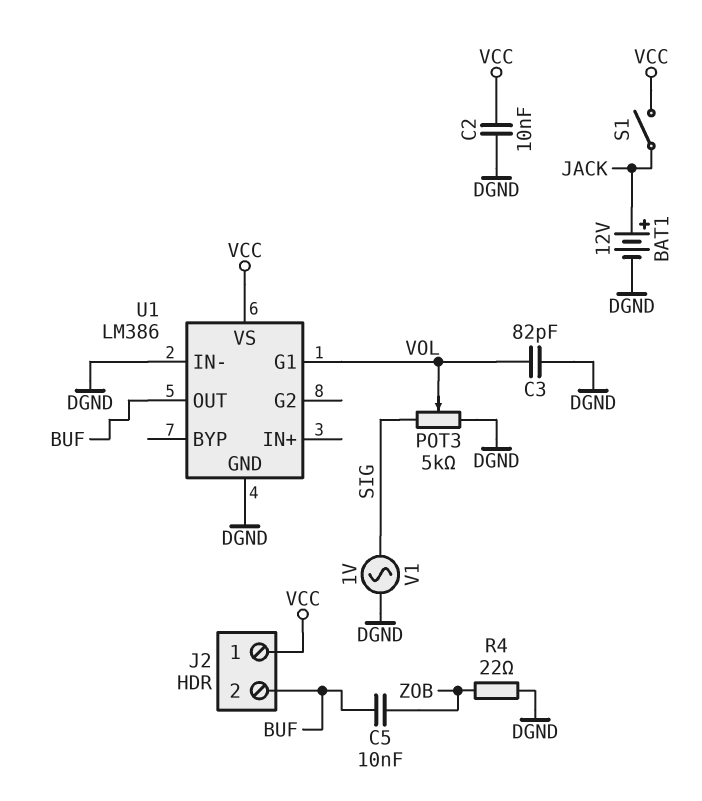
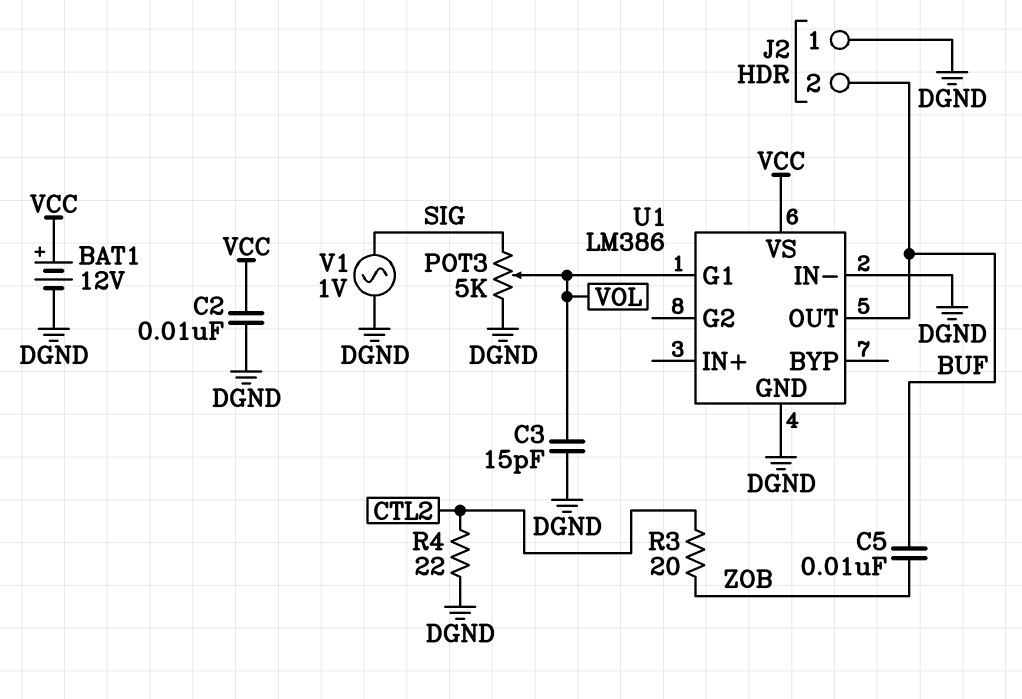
BAT1: 12V (plus JACK, minus DGND) -> 12V (plus VCC, minus DGND)
C3: 82pF (DGND, VOL) -> 15pF (DGND, VOL)
J2 pin 1: VCC -> DGND
R3: none -> 20 (CTL2, ZOB)
R4: 22 (DGND, ZOB) -> 22 (CTL2, DGND)
S1: switch (JACK, VCC) -> none

